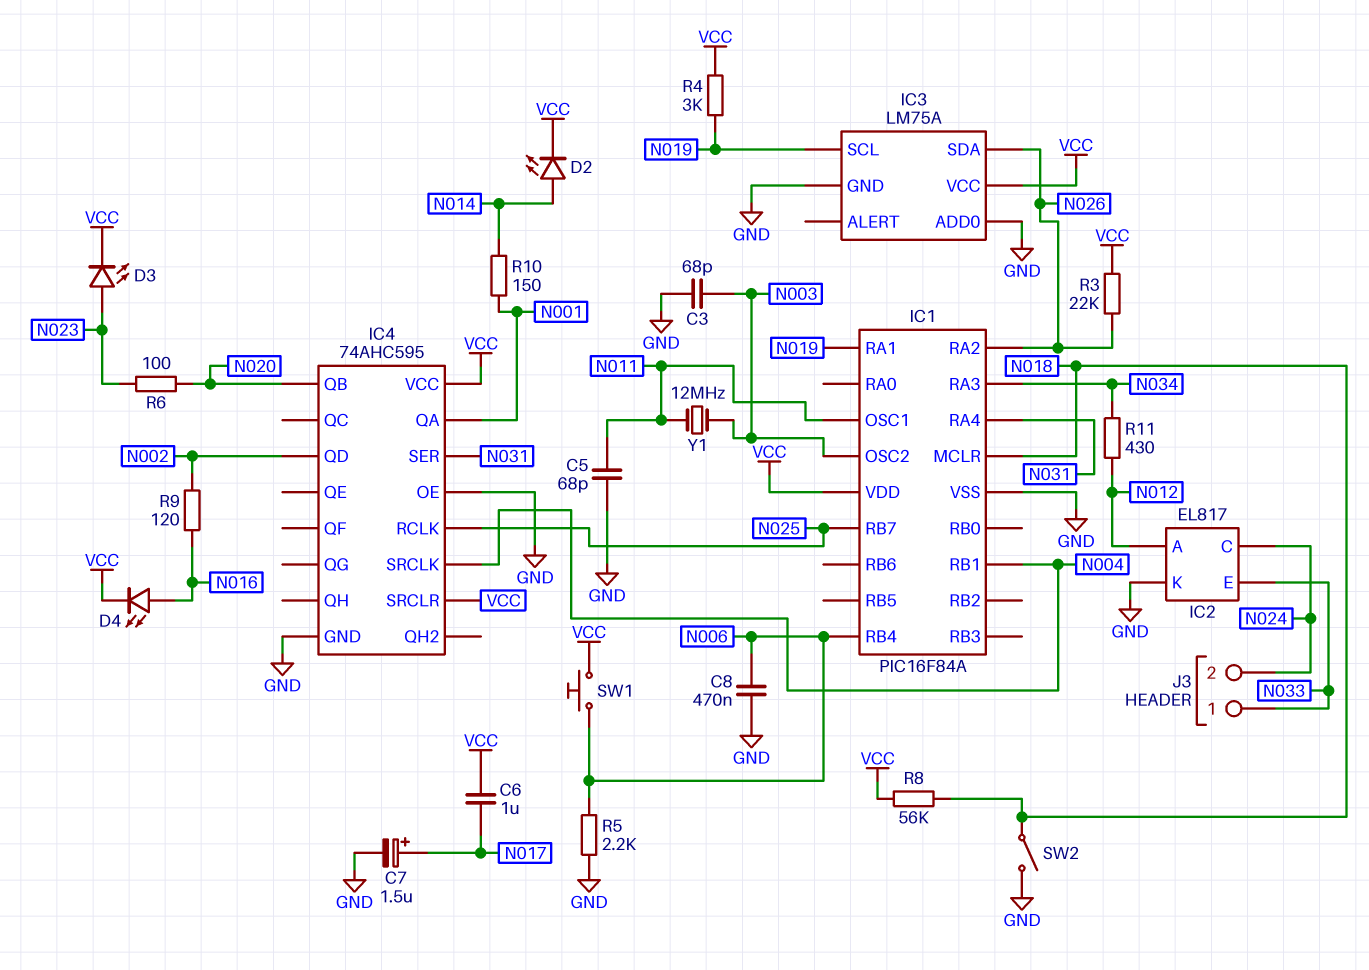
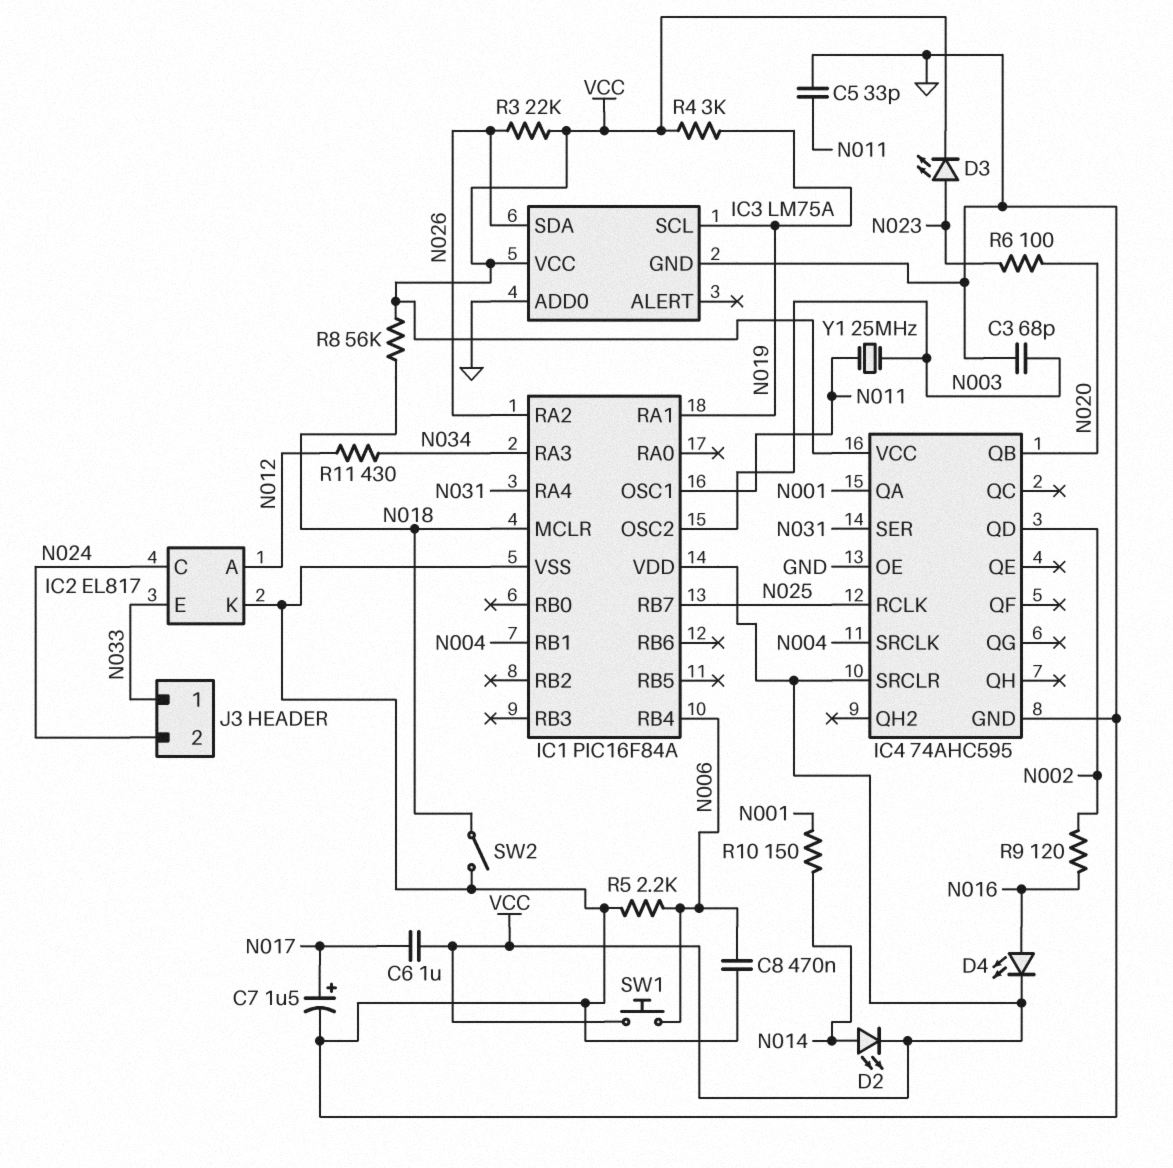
C5: 68pF (GND, N011) -> 33pF (GND, N011)
Y1: 12MHz (N003, N011) -> 25MHz (N003, N011)

